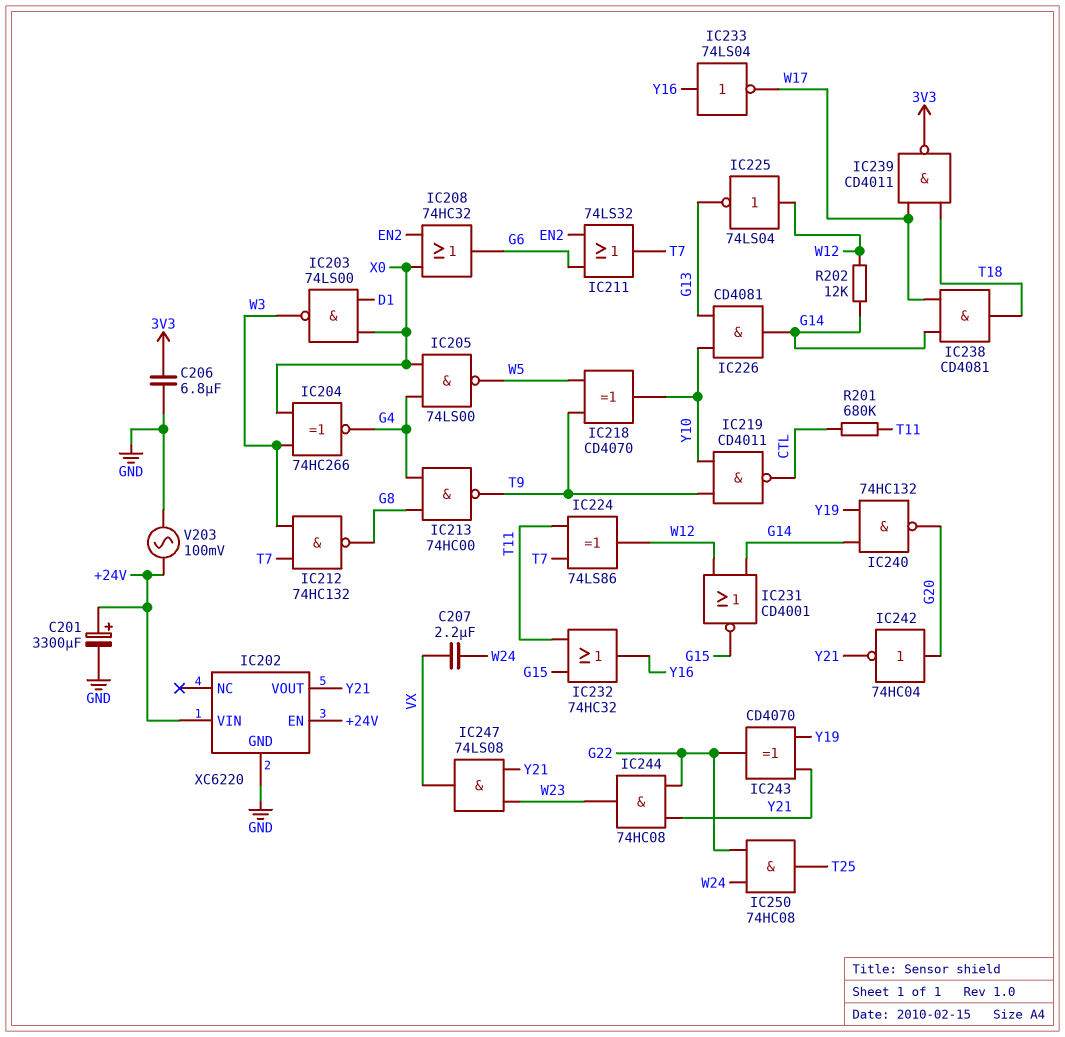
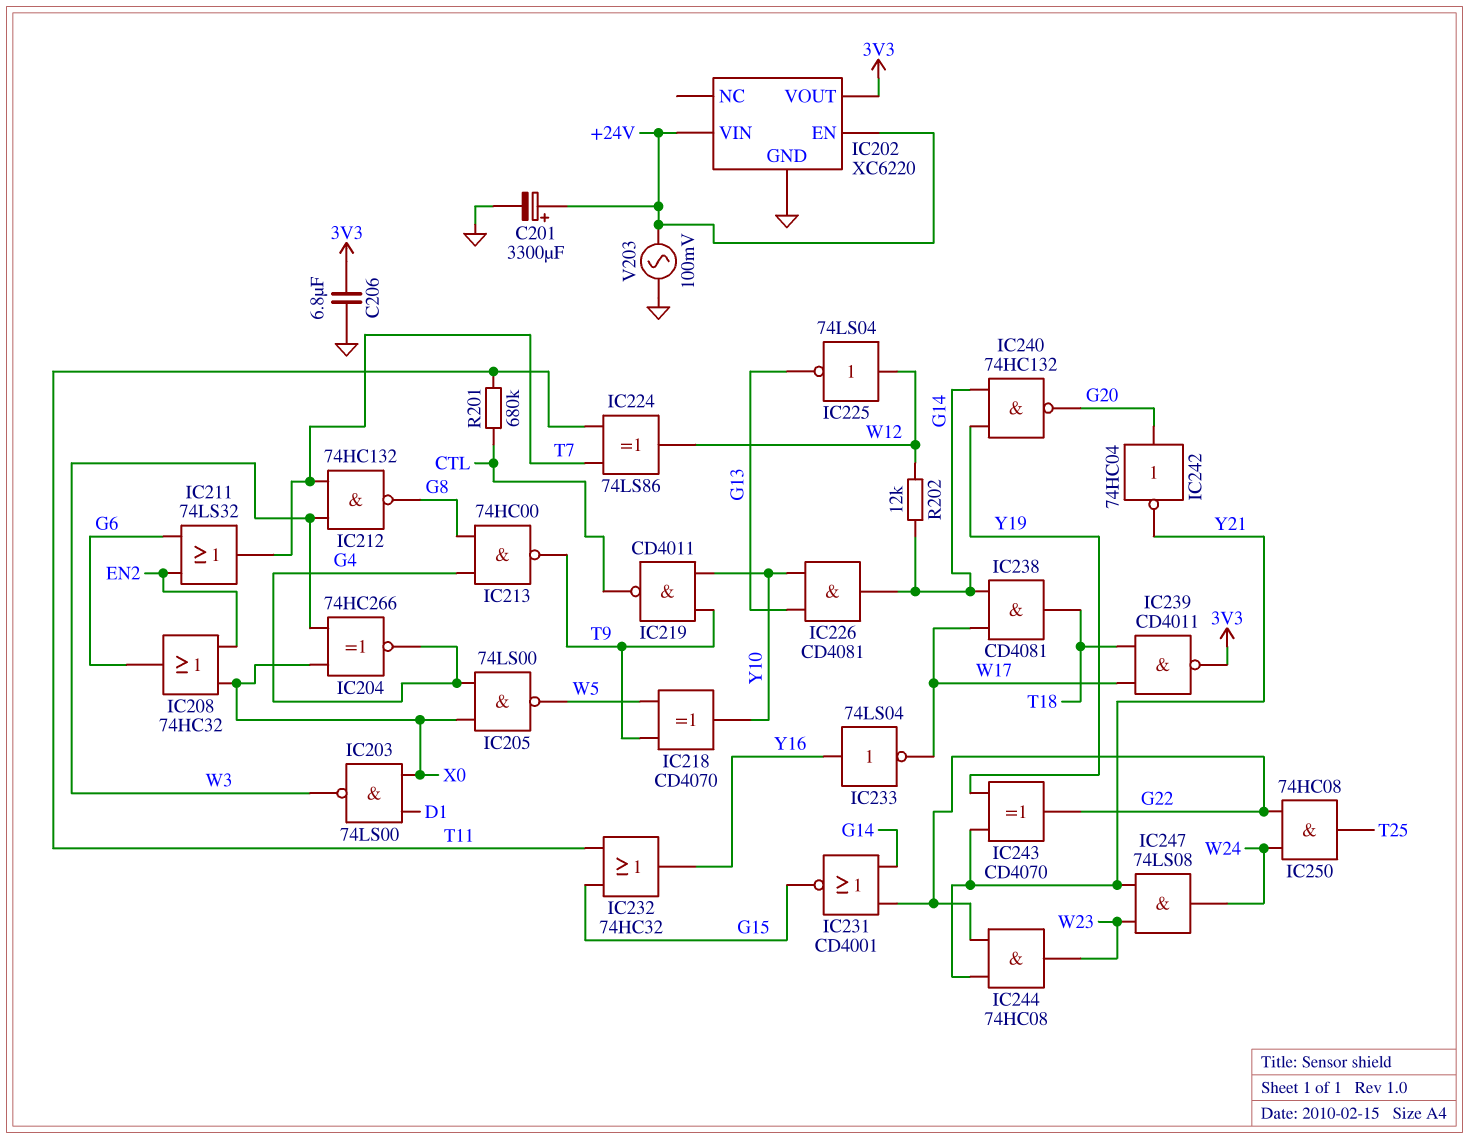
C207: 2.2uF (VX, W24) -> none
IC202 pin VOUT: Y21 -> 3V3
IC231: NOR CD4001 (in G14, in W12, out G15) -> NOR CD4001 (in G14, in G22, out G15)
IC247: AND 74LS08 (in W23, in Y21, out VX) -> AND 74LS08 (in W23, in Y21, out W24)

